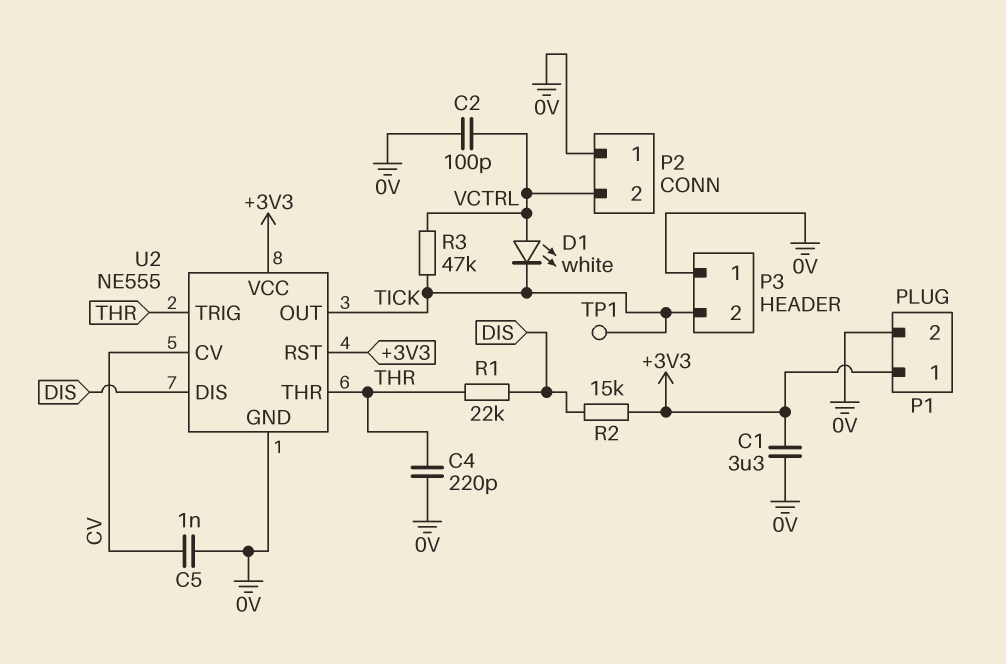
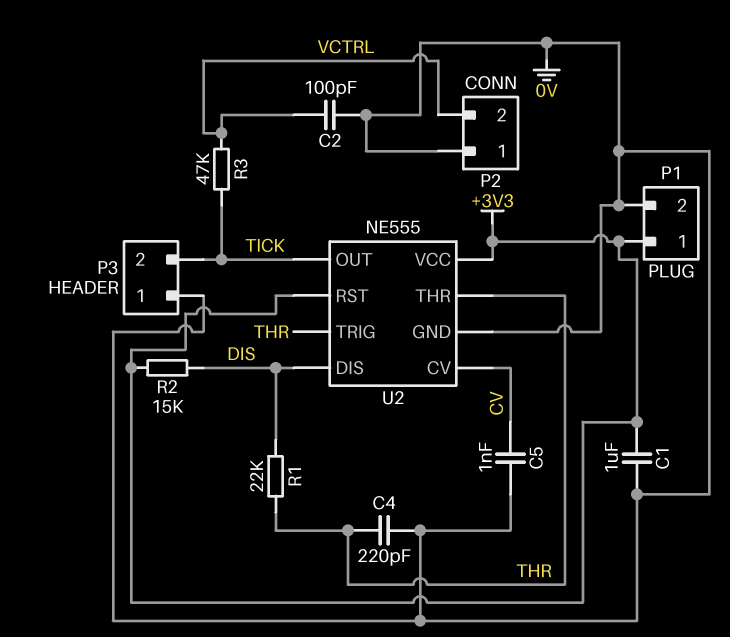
C1: 3.3uF (+3V3, 0V) -> 1uF (+3V3, 0V)
D1: LED white (A VCTRL, K TICK) -> none
TP1: test point (TICK) -> none

